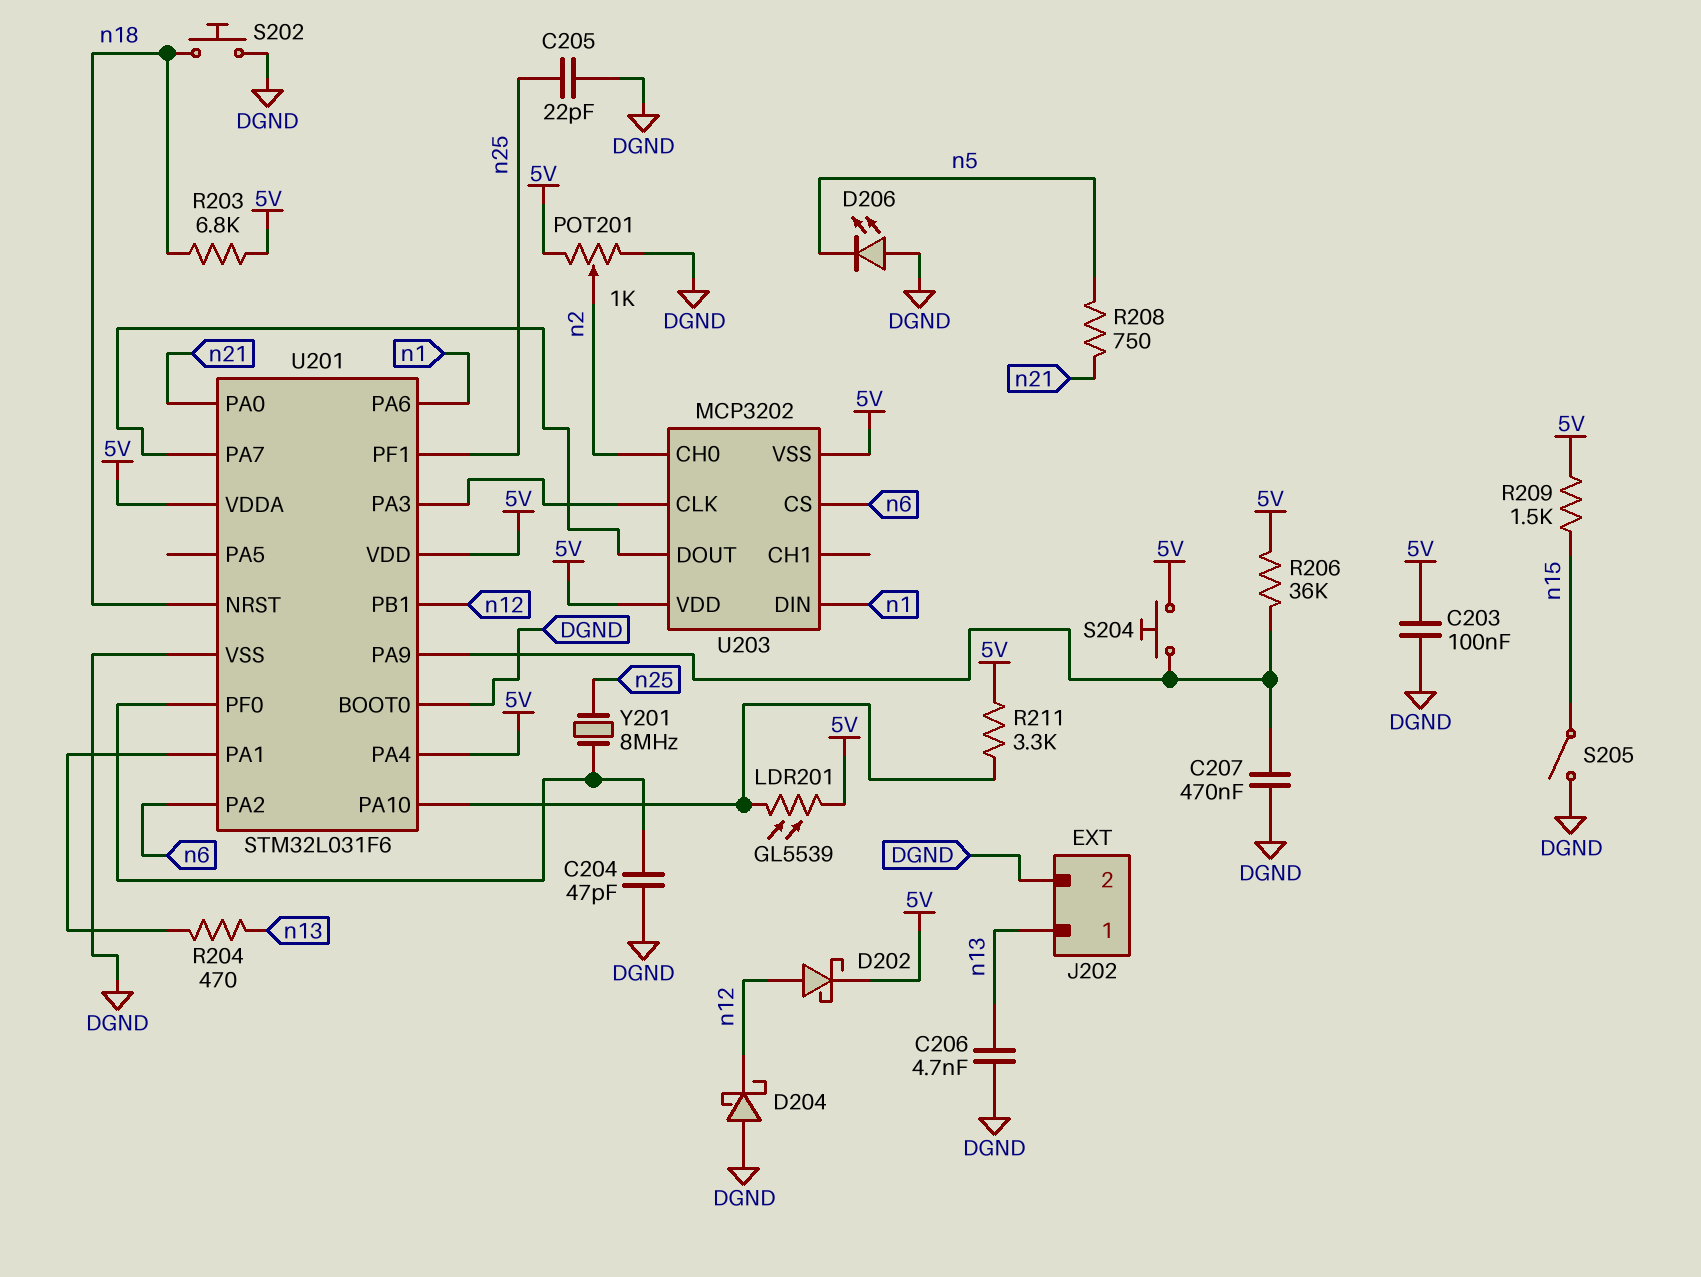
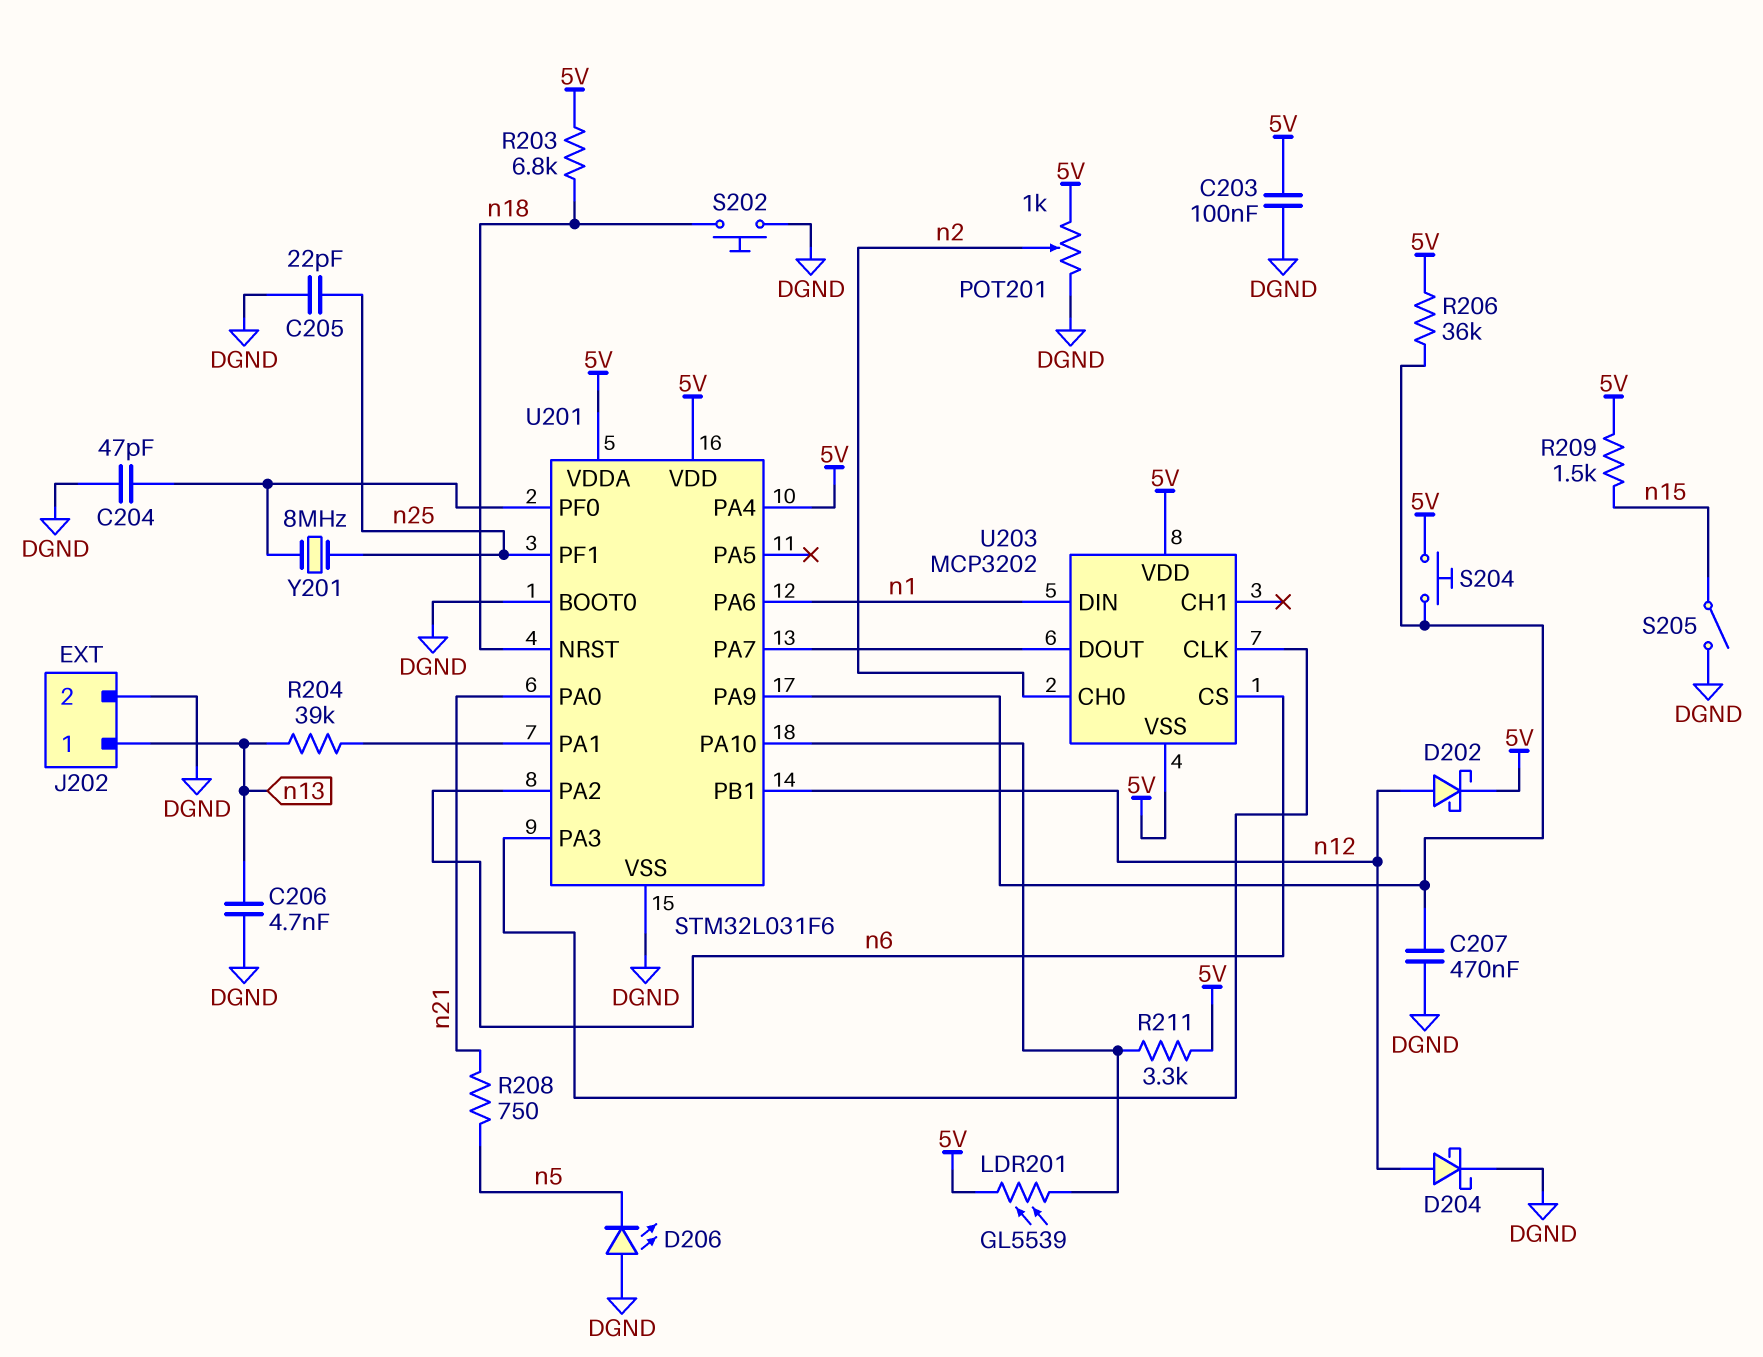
D204: schottky (A DGND, K n12) -> schottky (A n12, K DGND)
R204: 470 (U201/PA1, n13) -> 39k (U201/PA1, n13)

